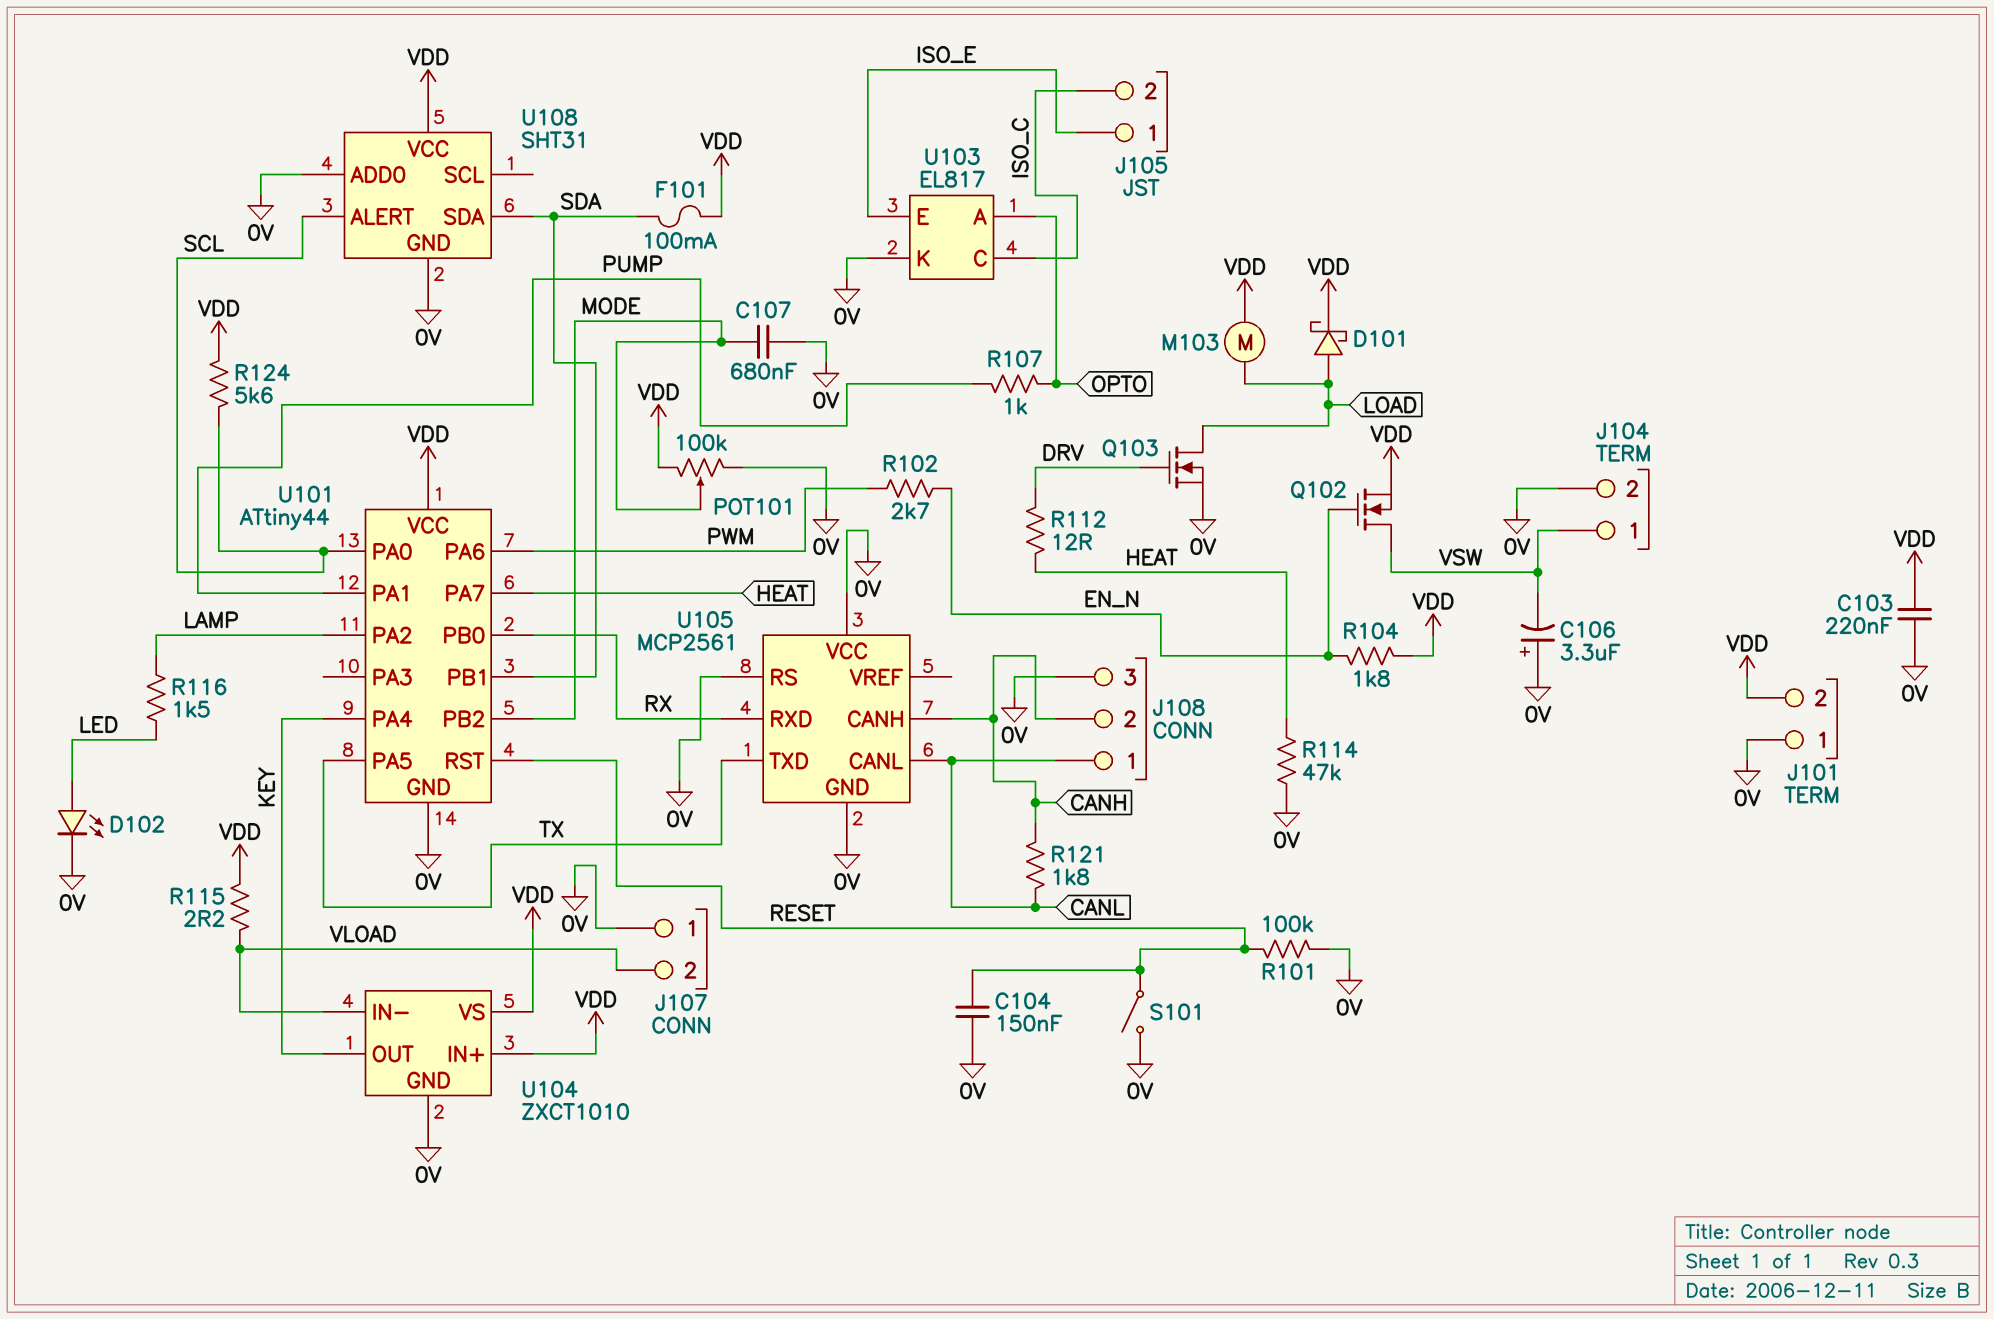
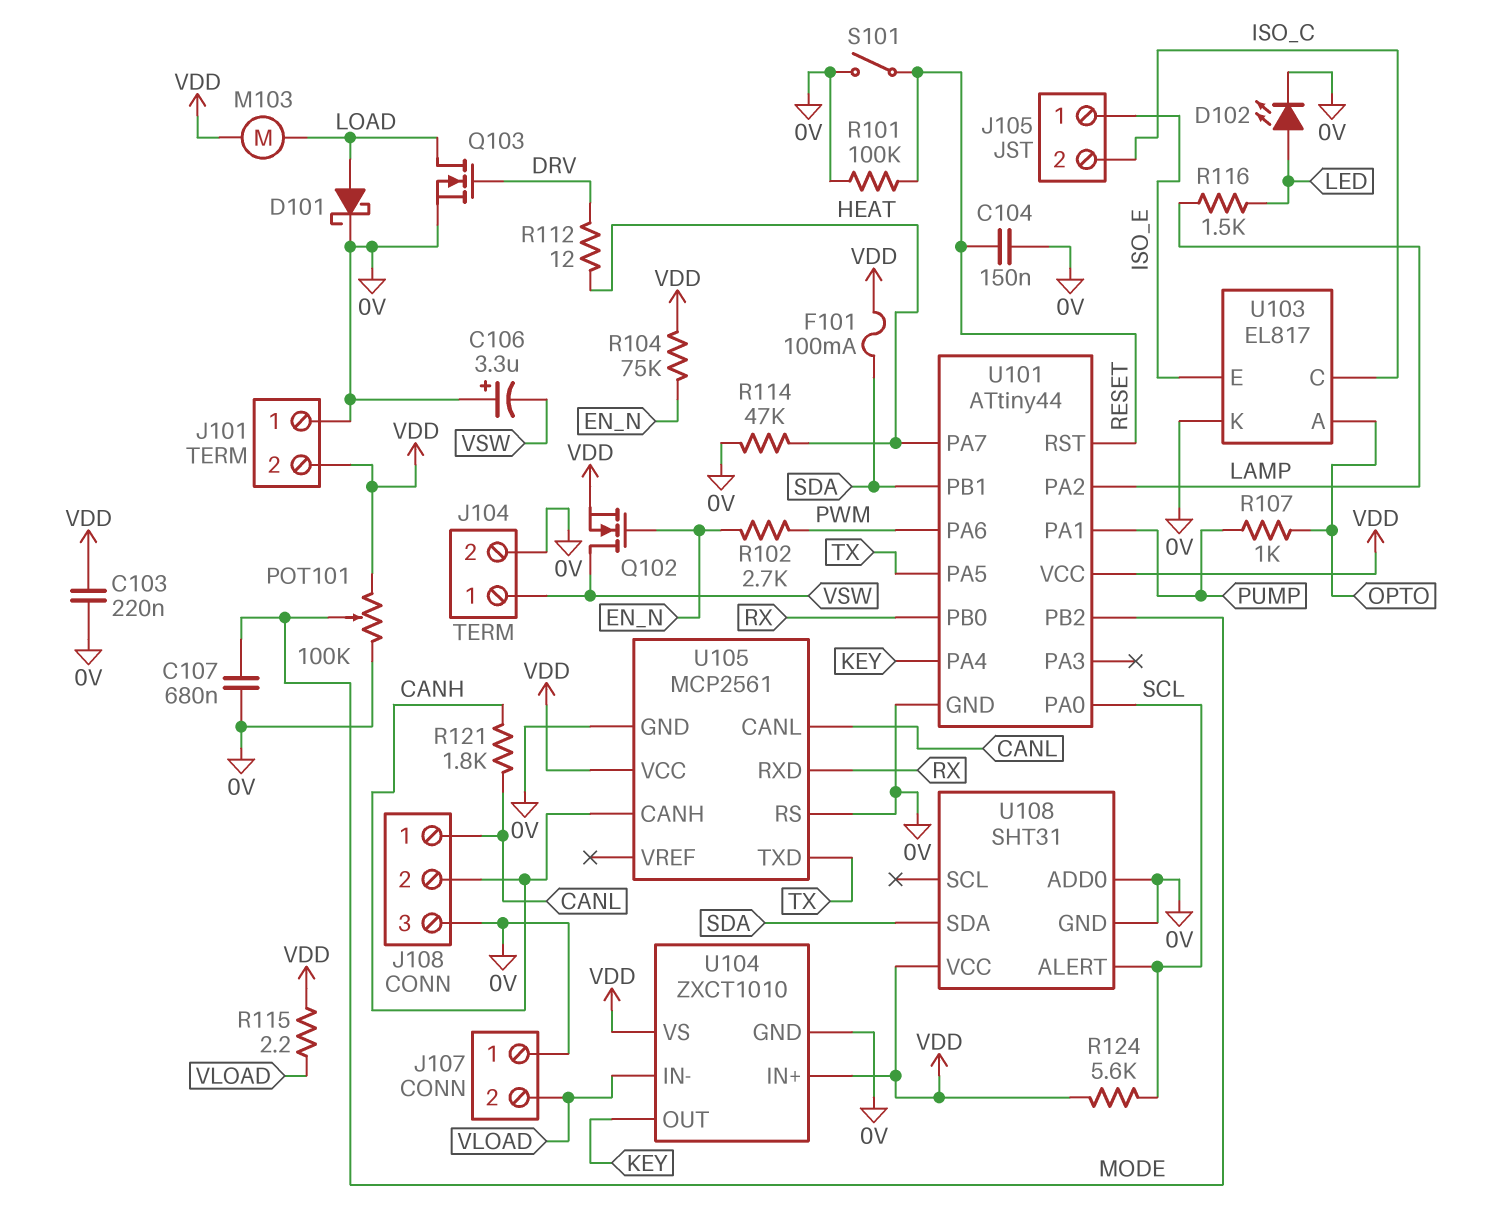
D101: schottky (A LOAD, K VDD) -> schottky (A LOAD, K 0V)
R104: 1.8k (EN_N, VDD) -> 75k (EN_N, VDD)
U105 pin VCC: 0V -> VDD

